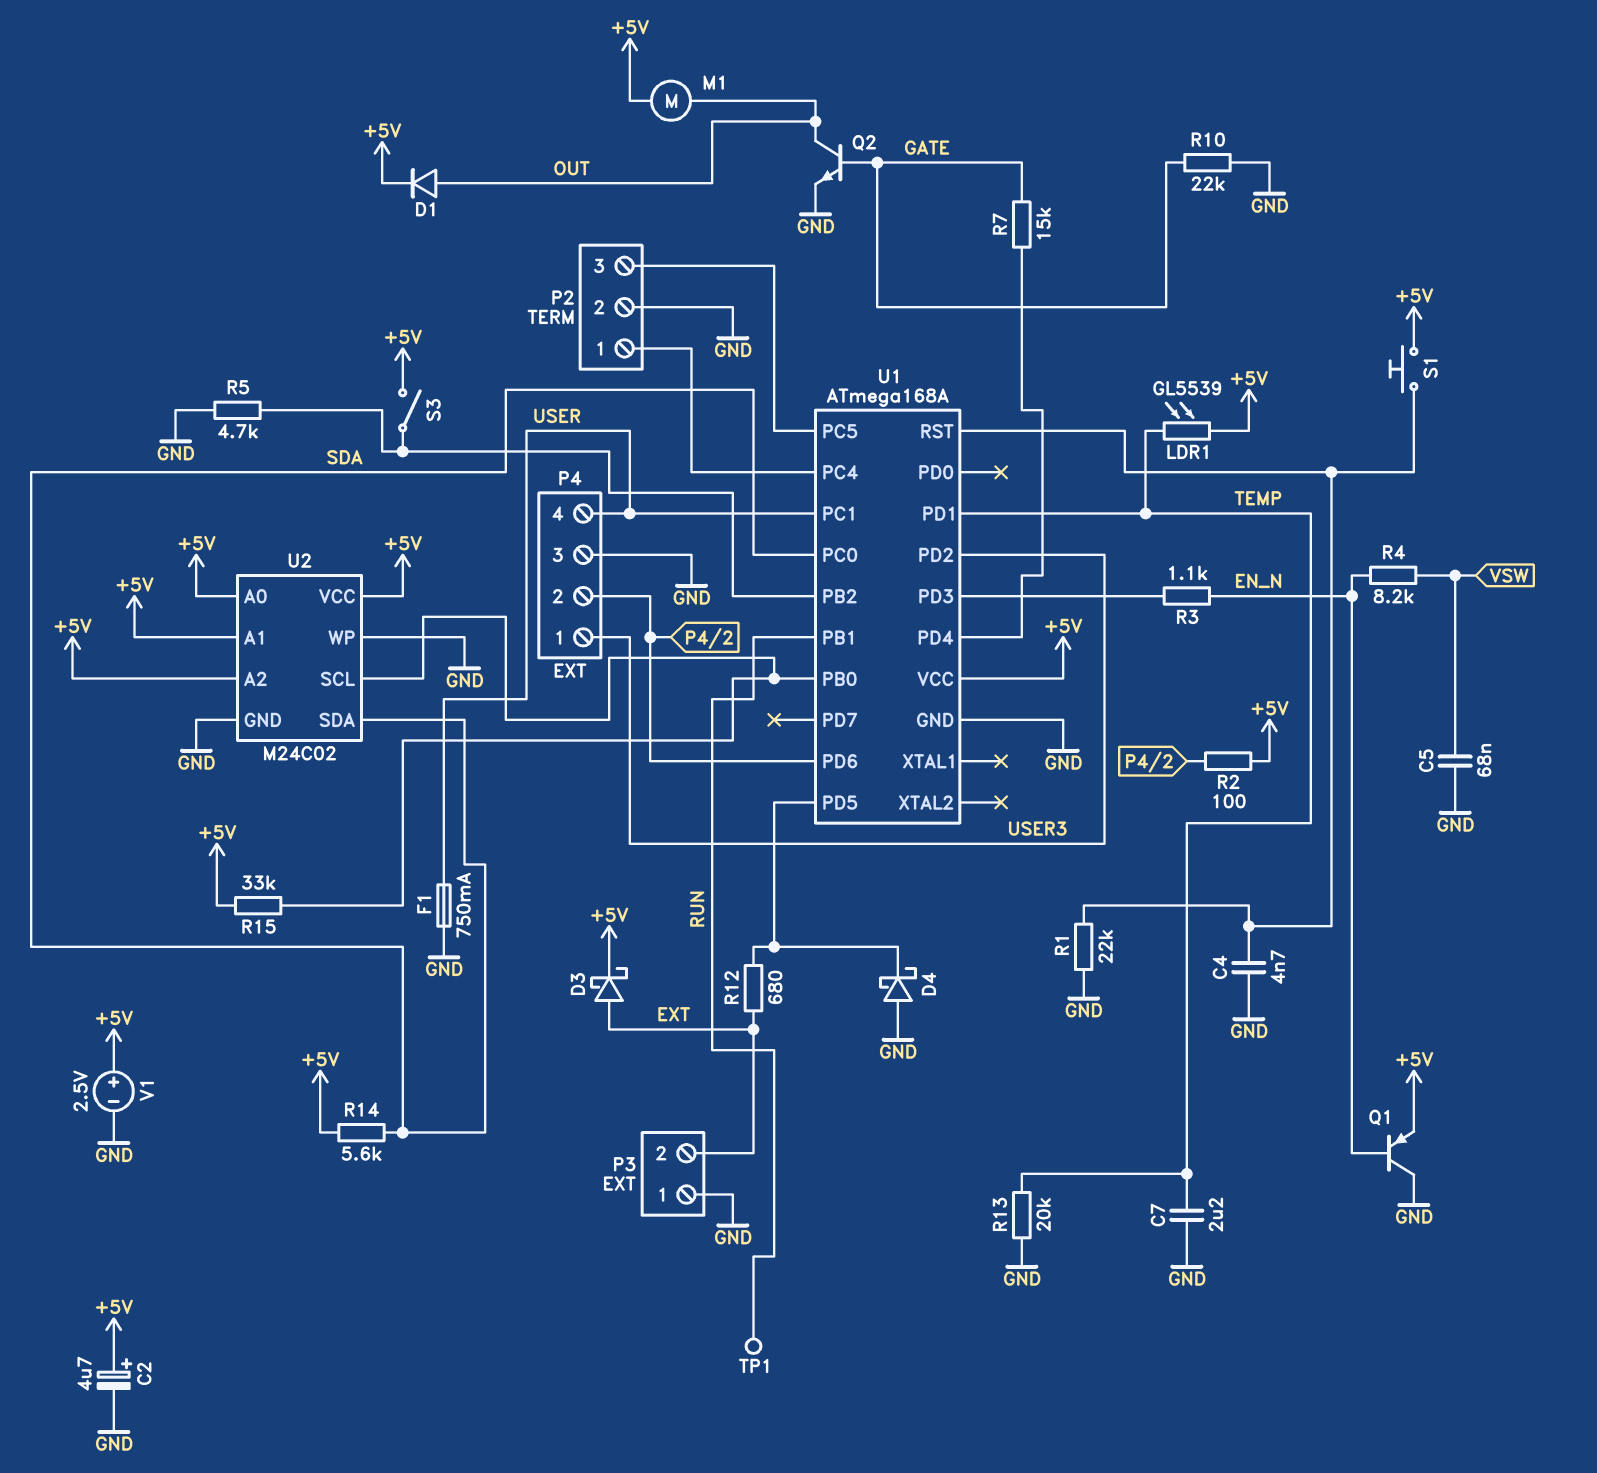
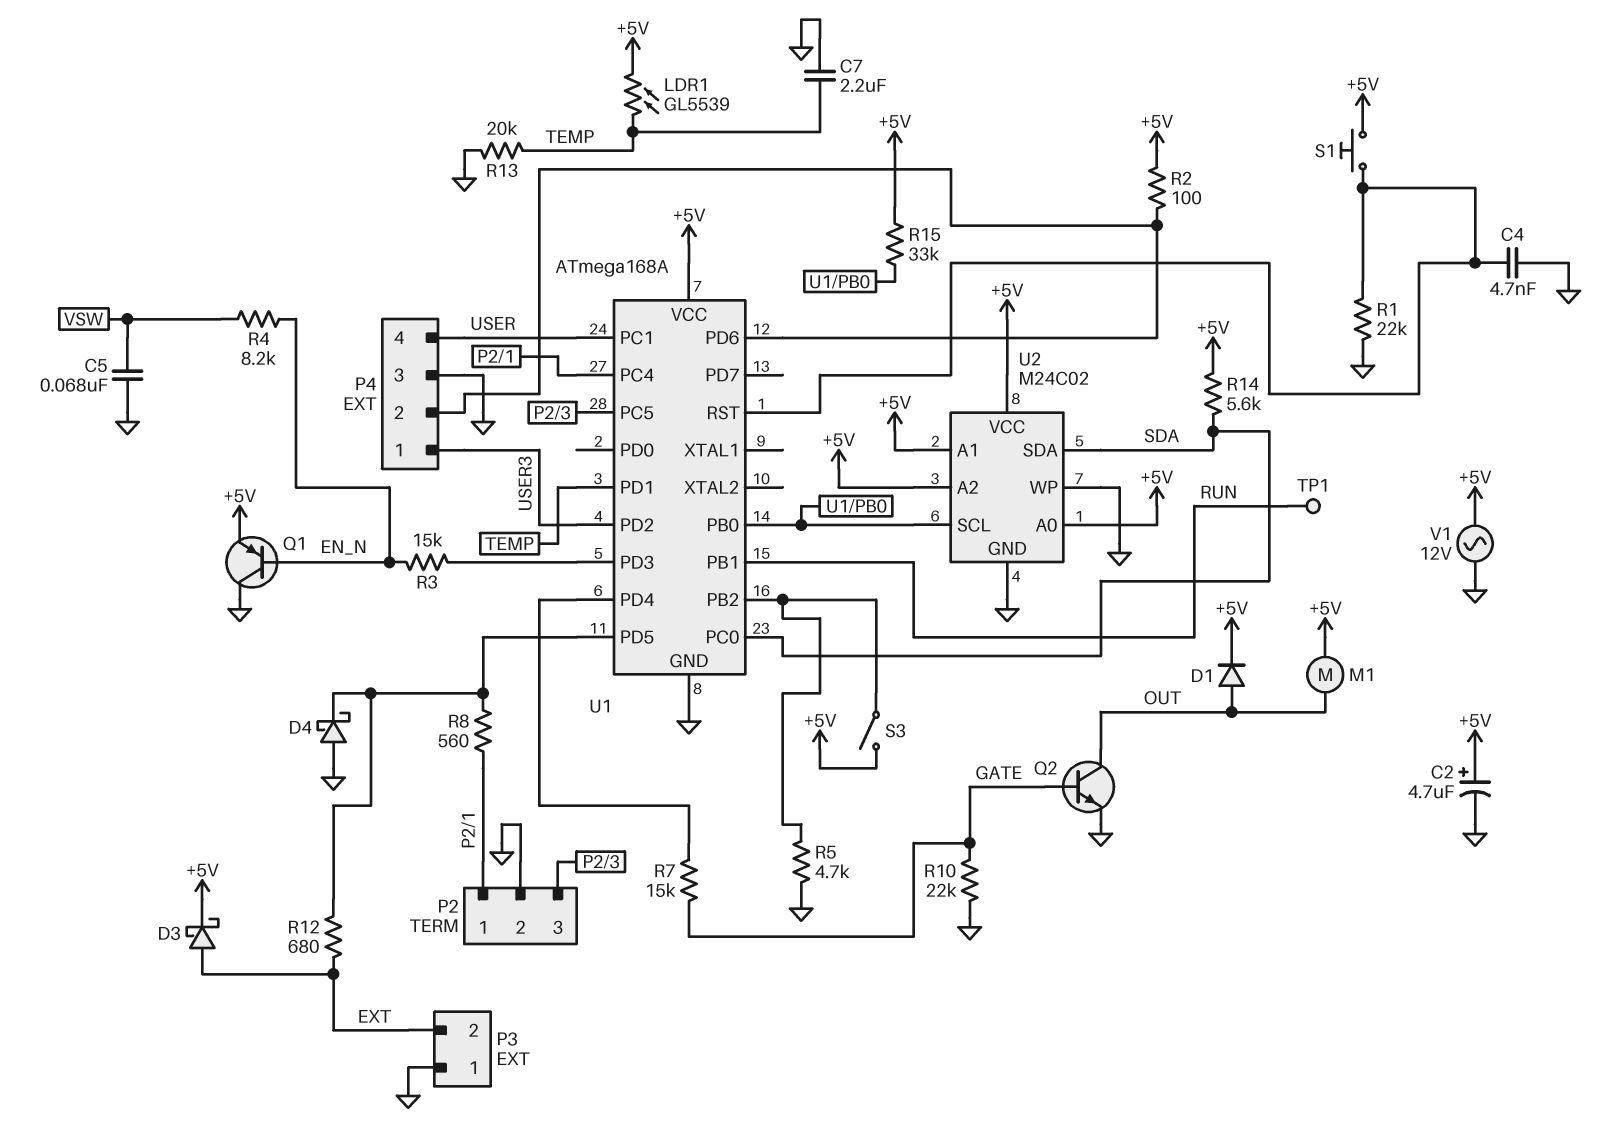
F1: 750mA (GND, USER) -> none
R3: 1.1k (EN_N, U1/PD3) -> 15k (EN_N, U1/PD3)
R8: none -> 560 (P2/1, U1/PD5)
V1: 2.5V (plus +5V, minus GND) -> AC 12V (+5V, GND)

